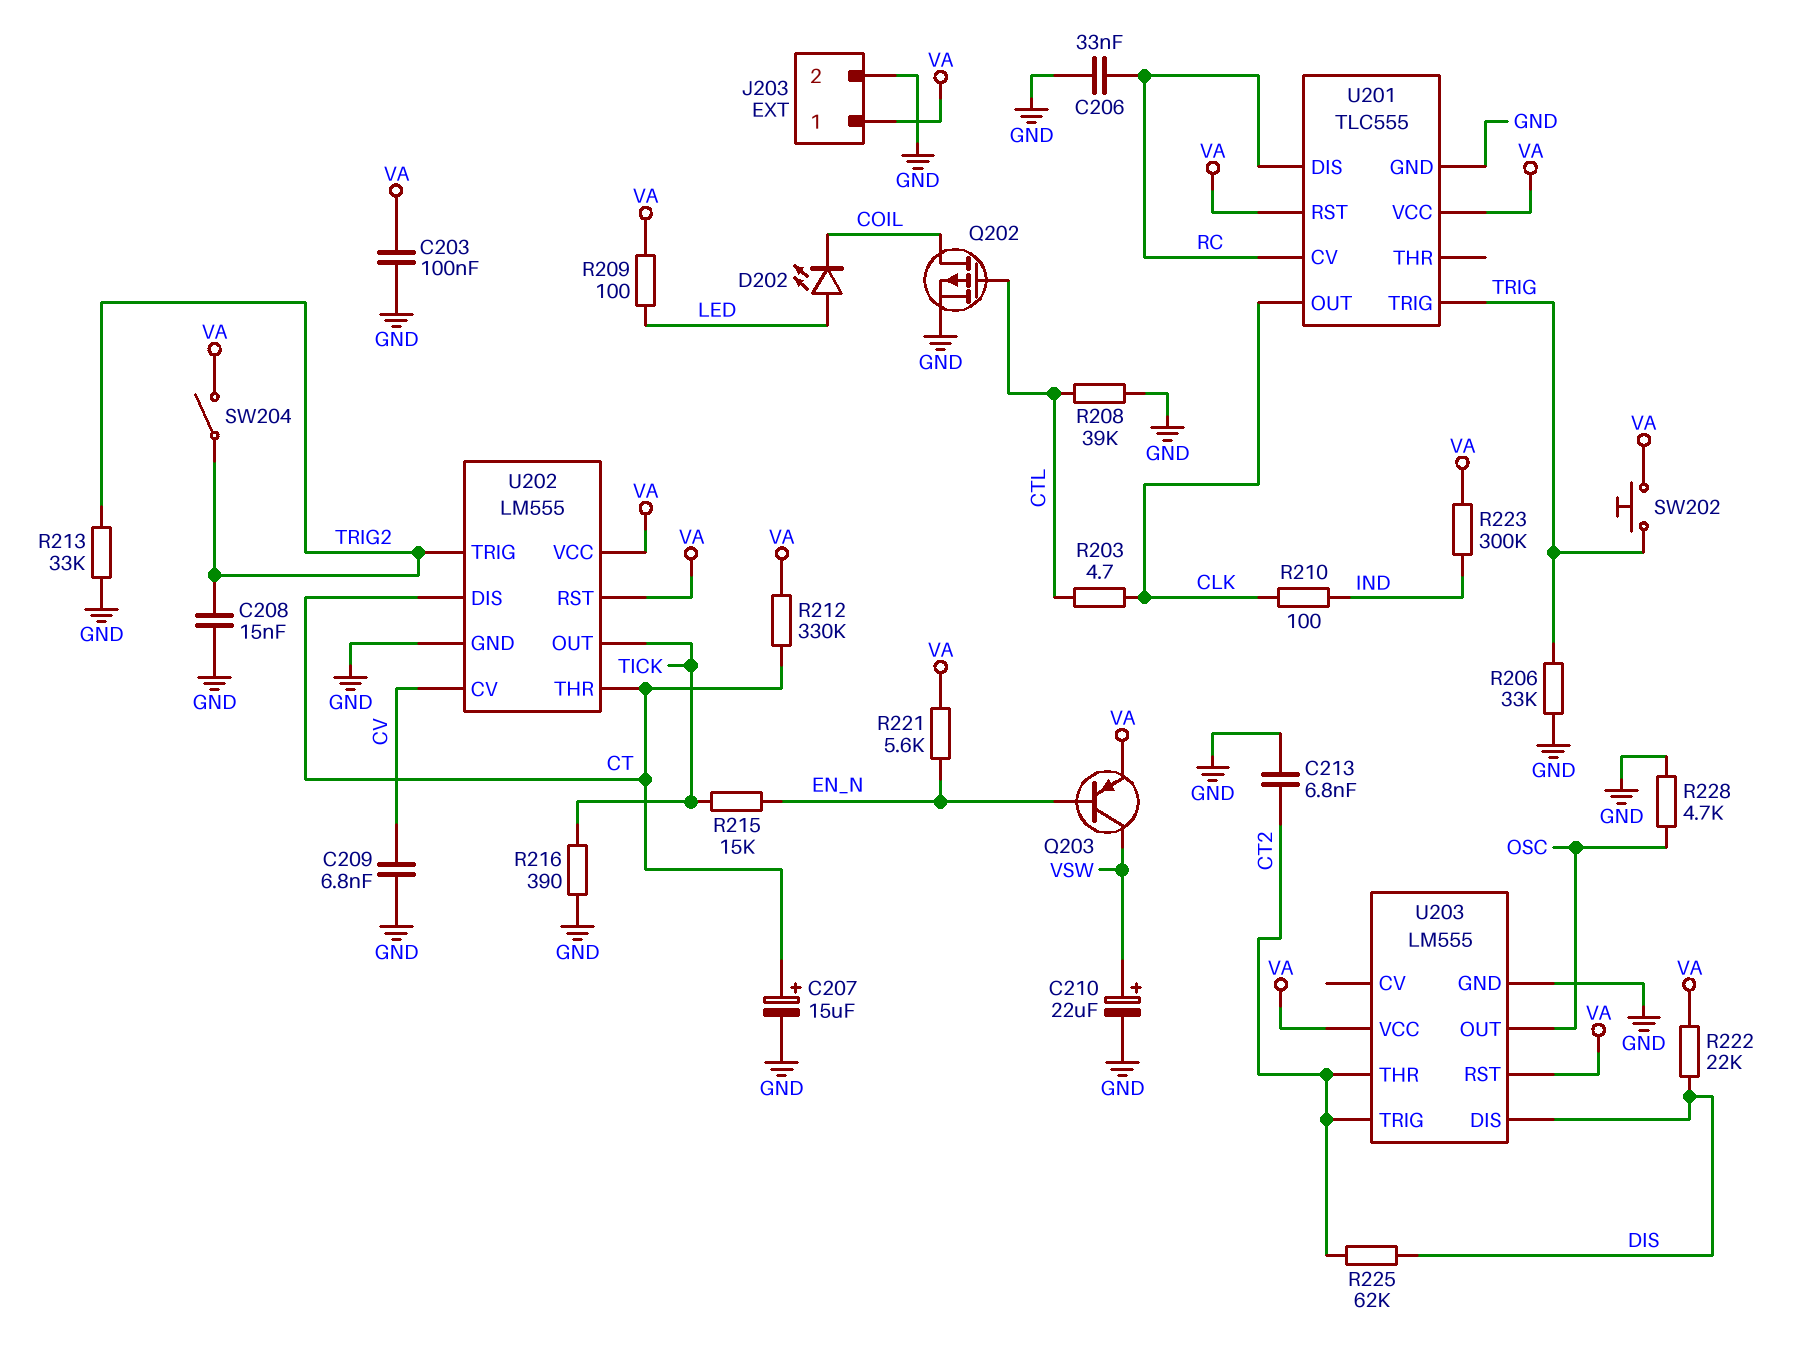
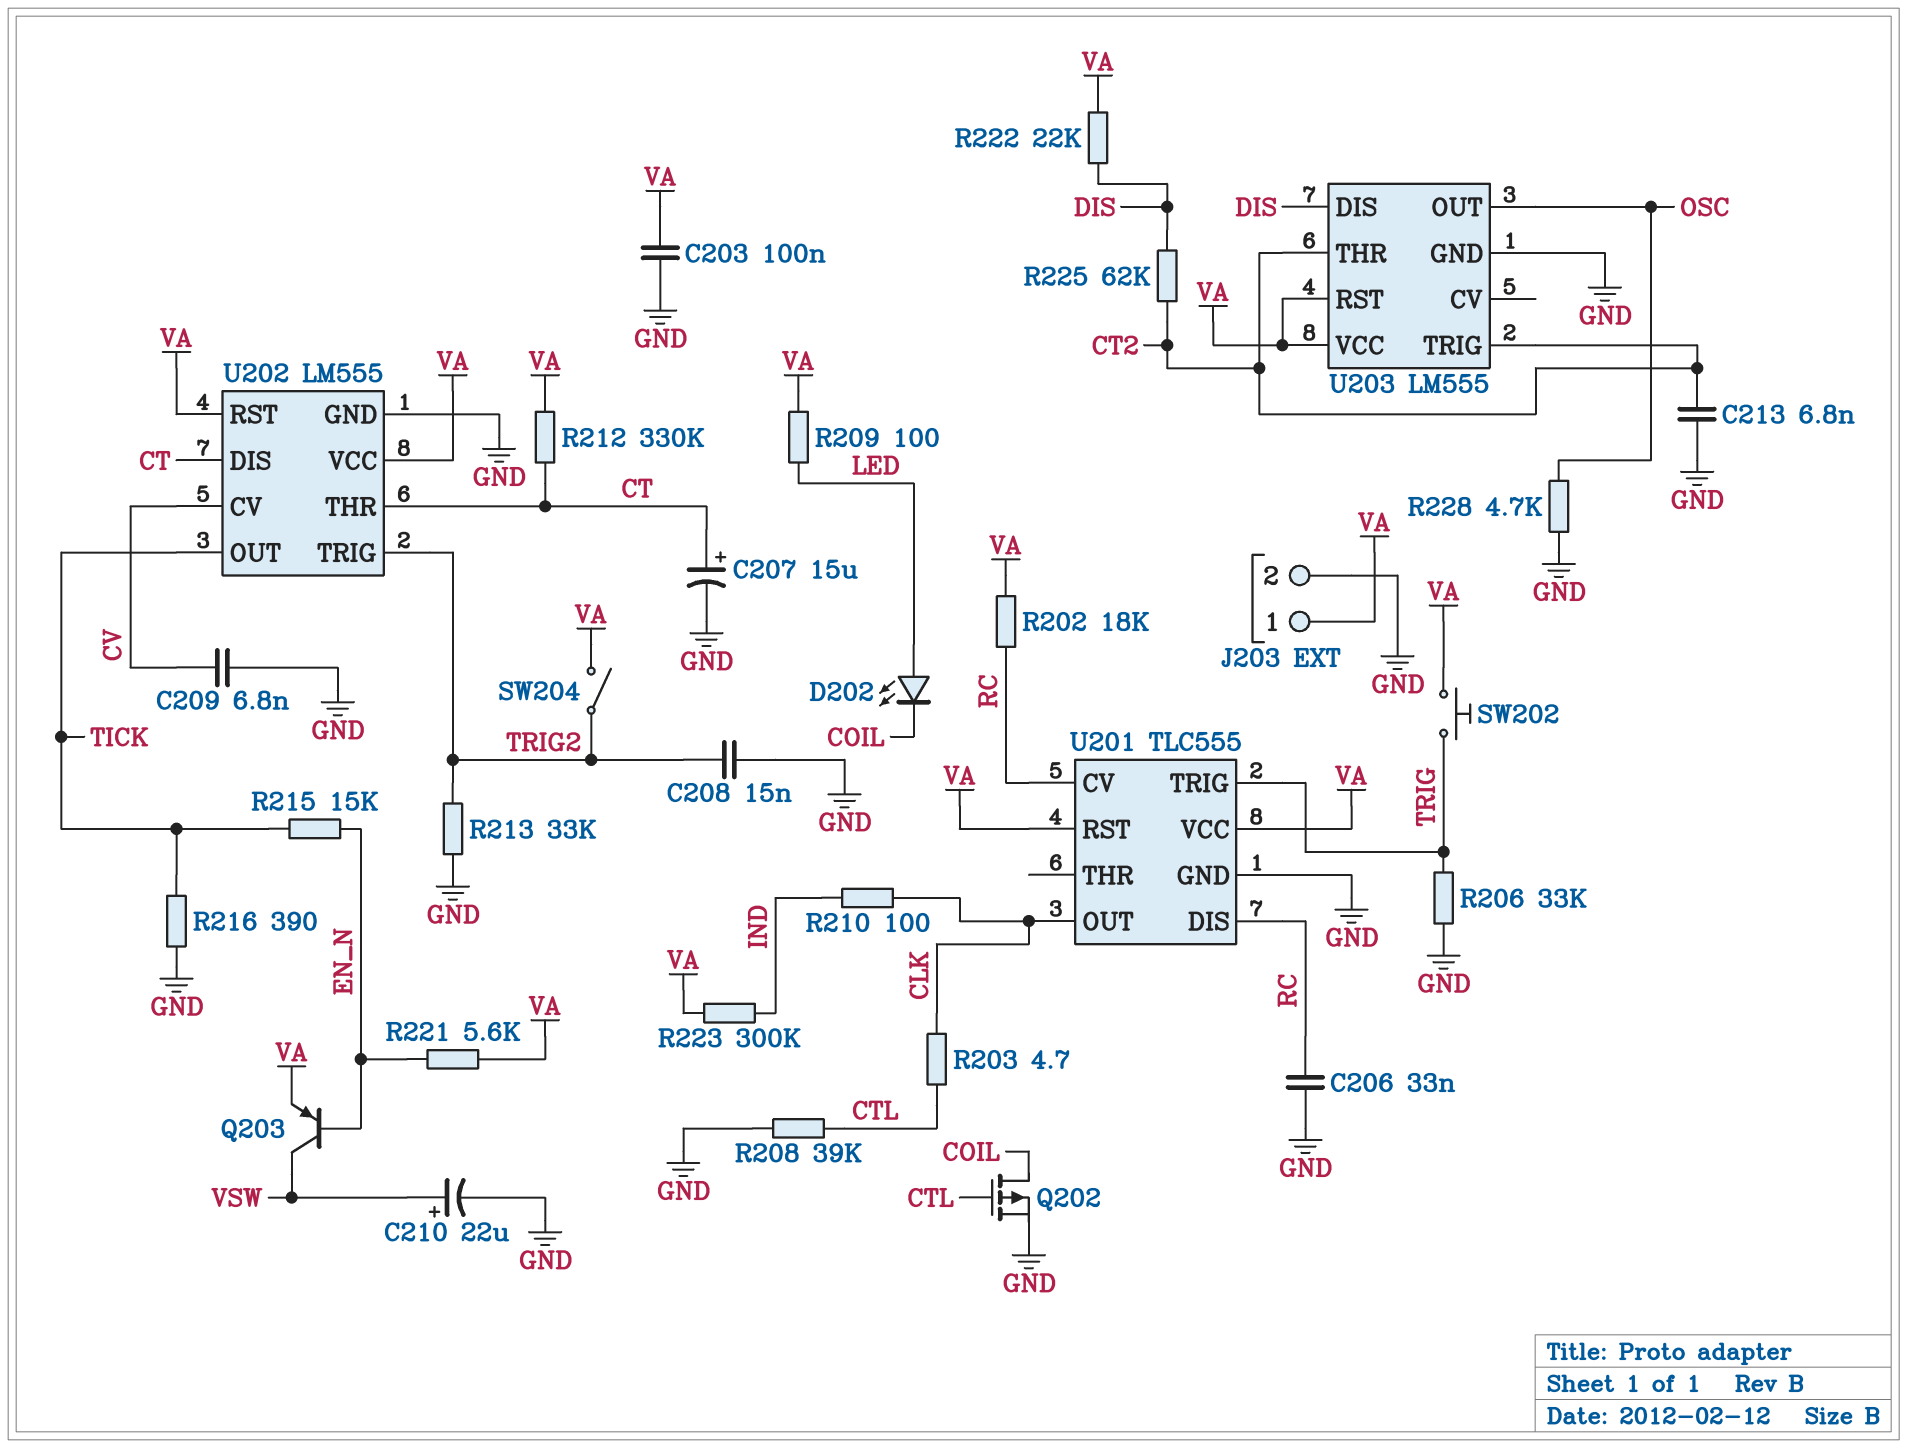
R202: none -> 18k (RC, VA)

